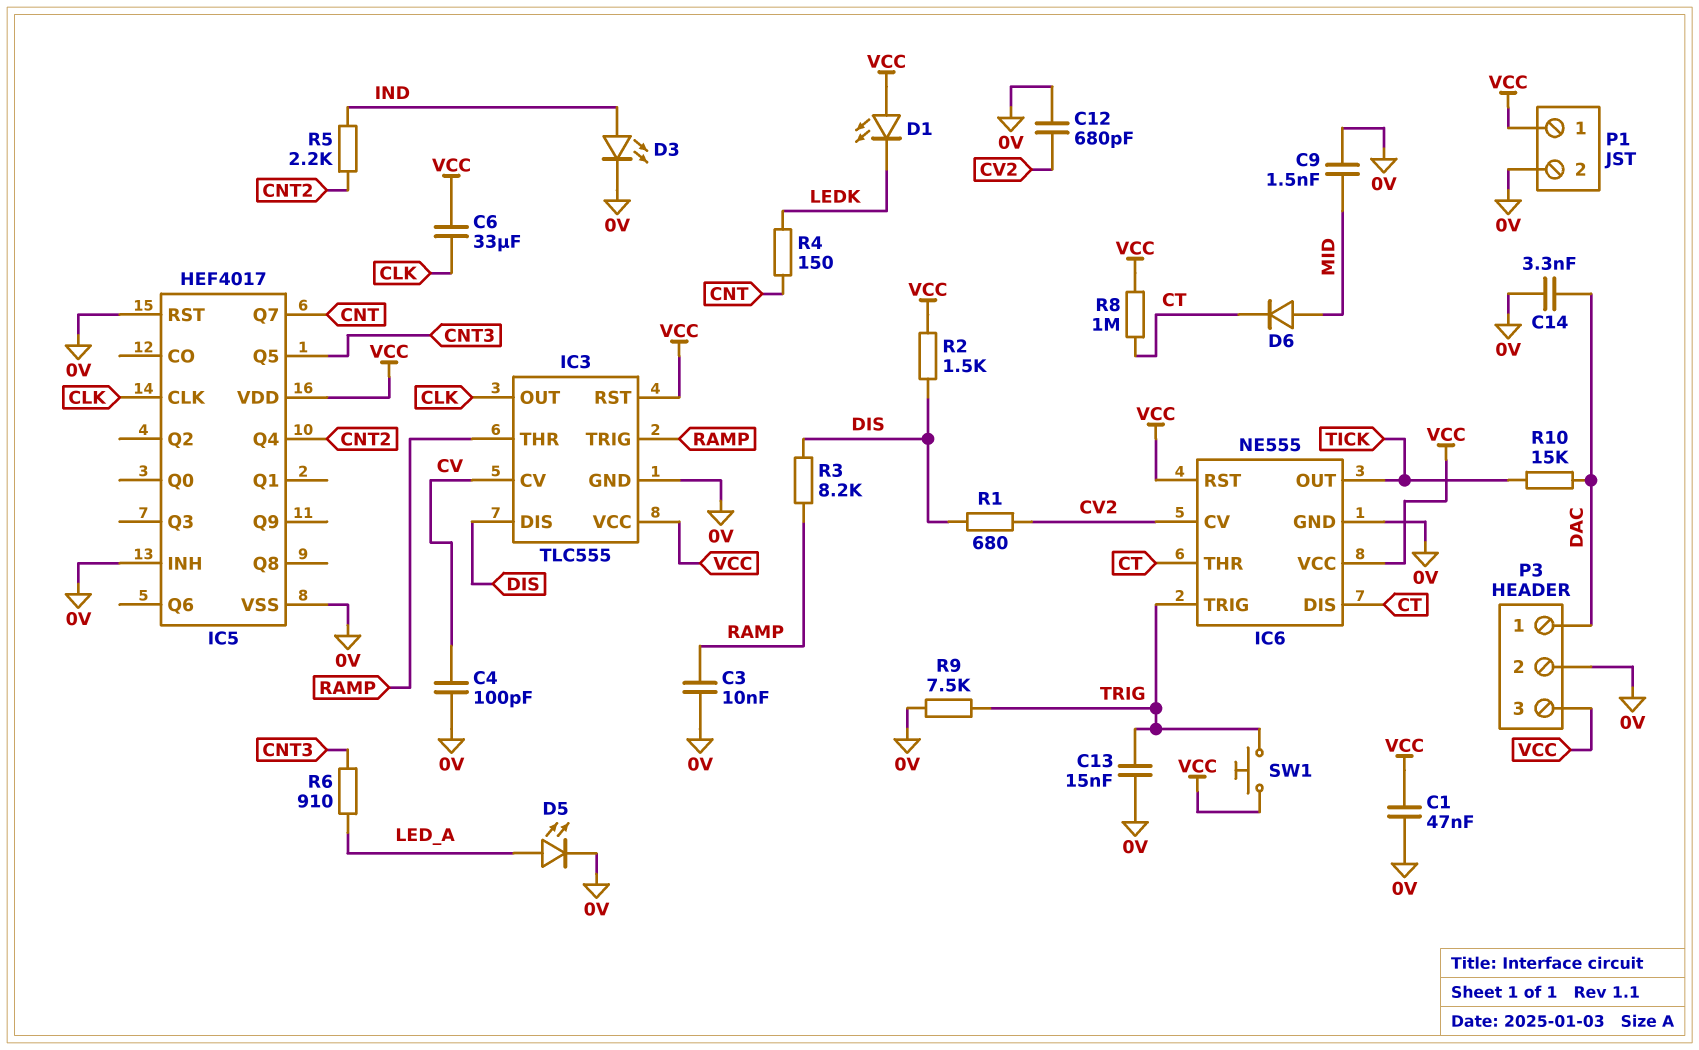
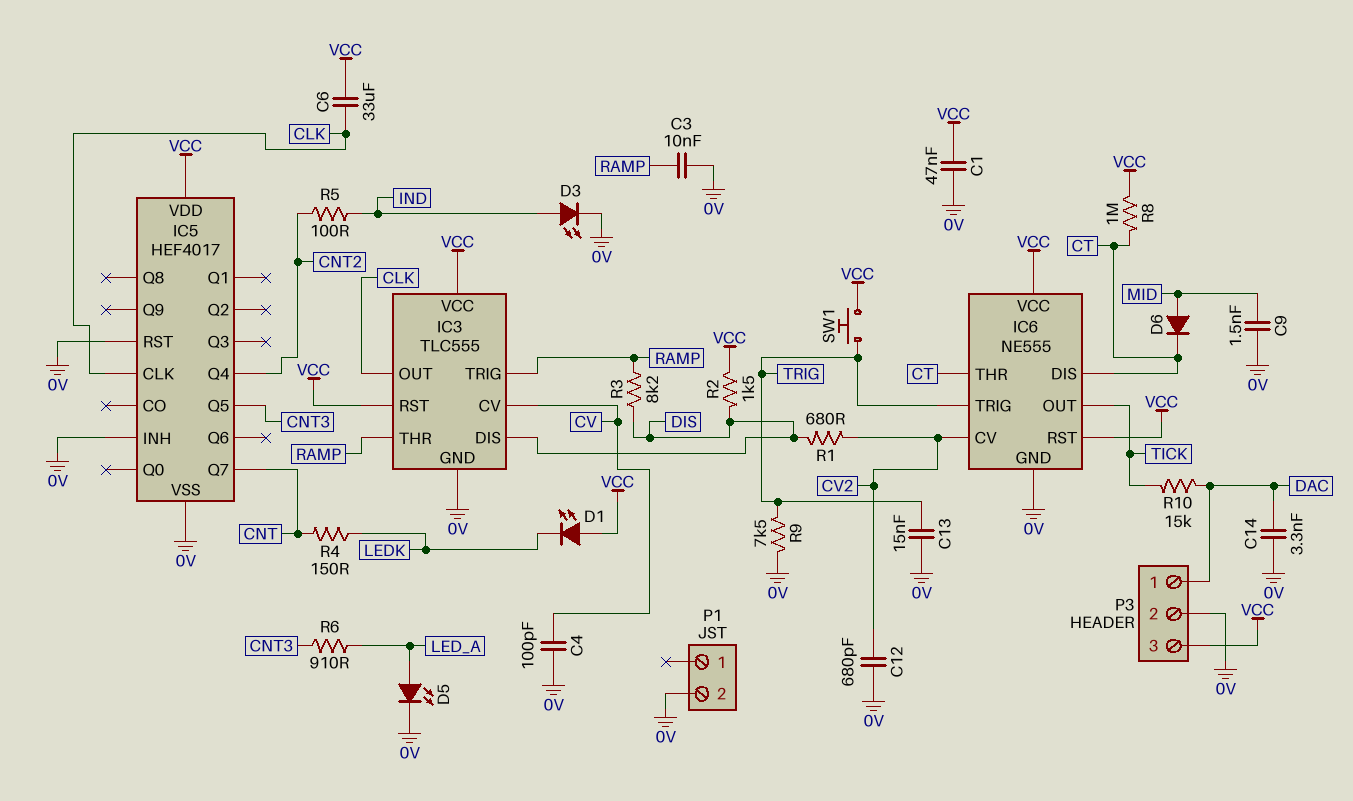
P1 pin 1: VCC -> none
R5: 2.2k (CNT2, IND) -> 100 (CNT2, IND)

